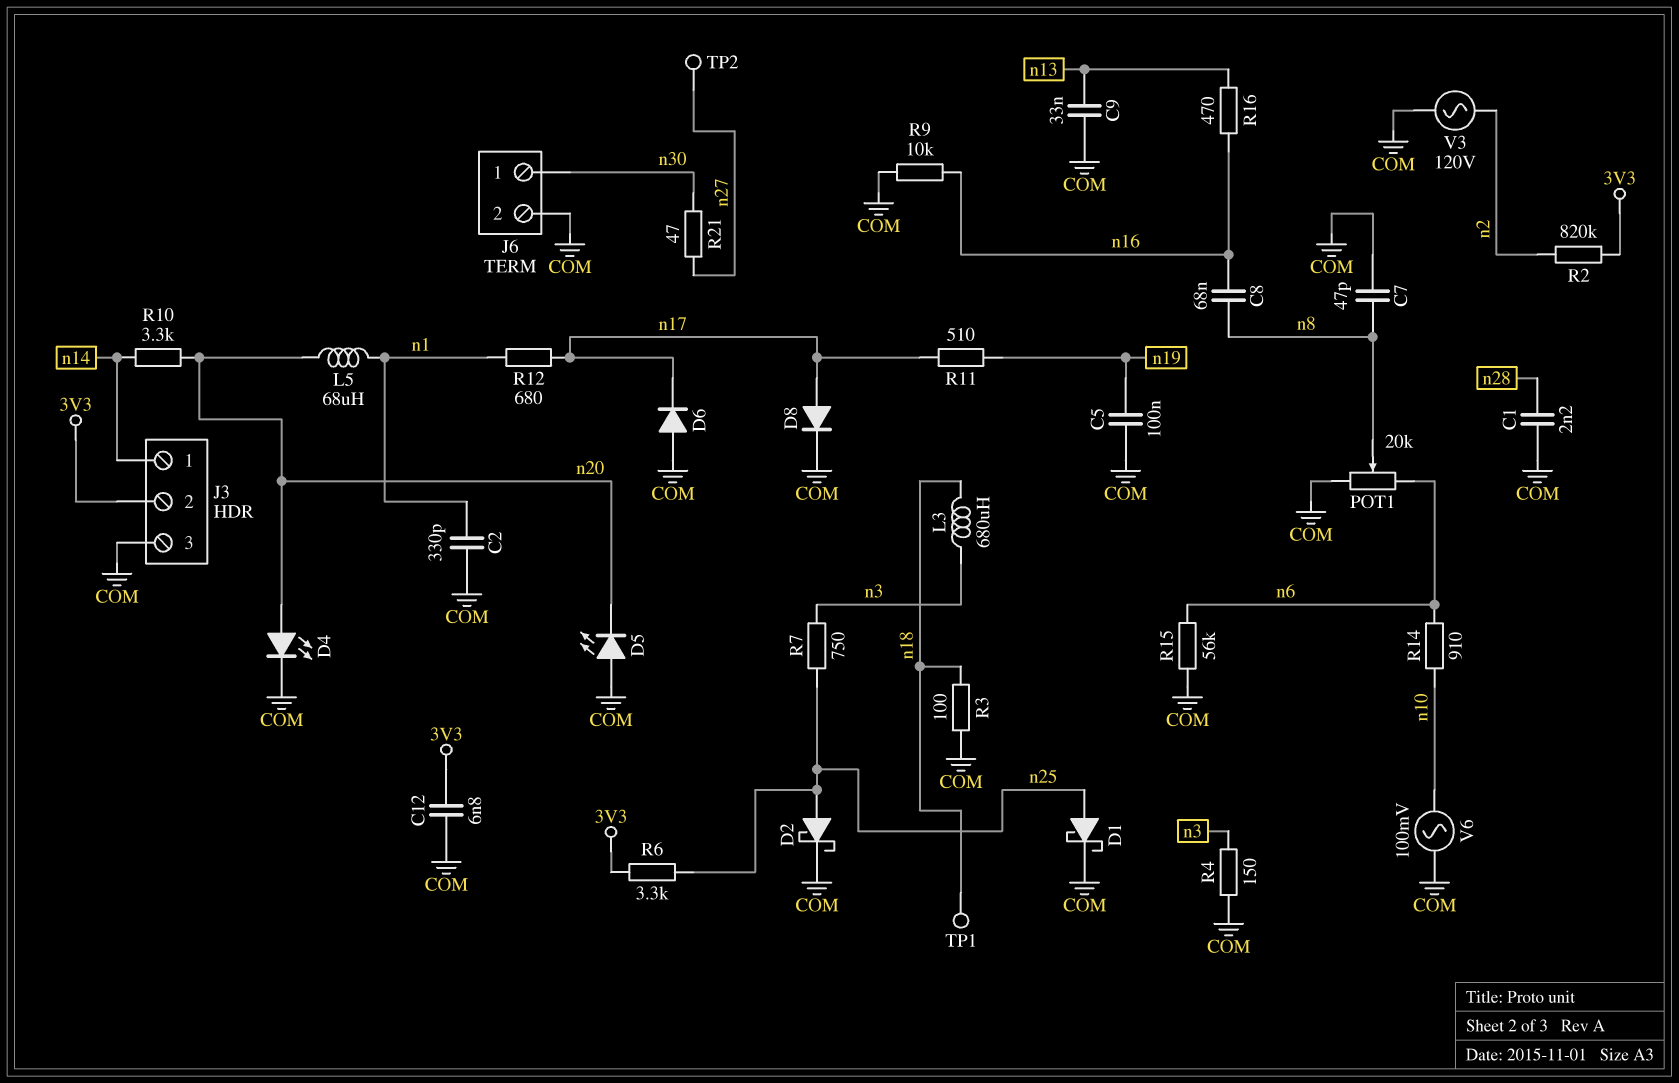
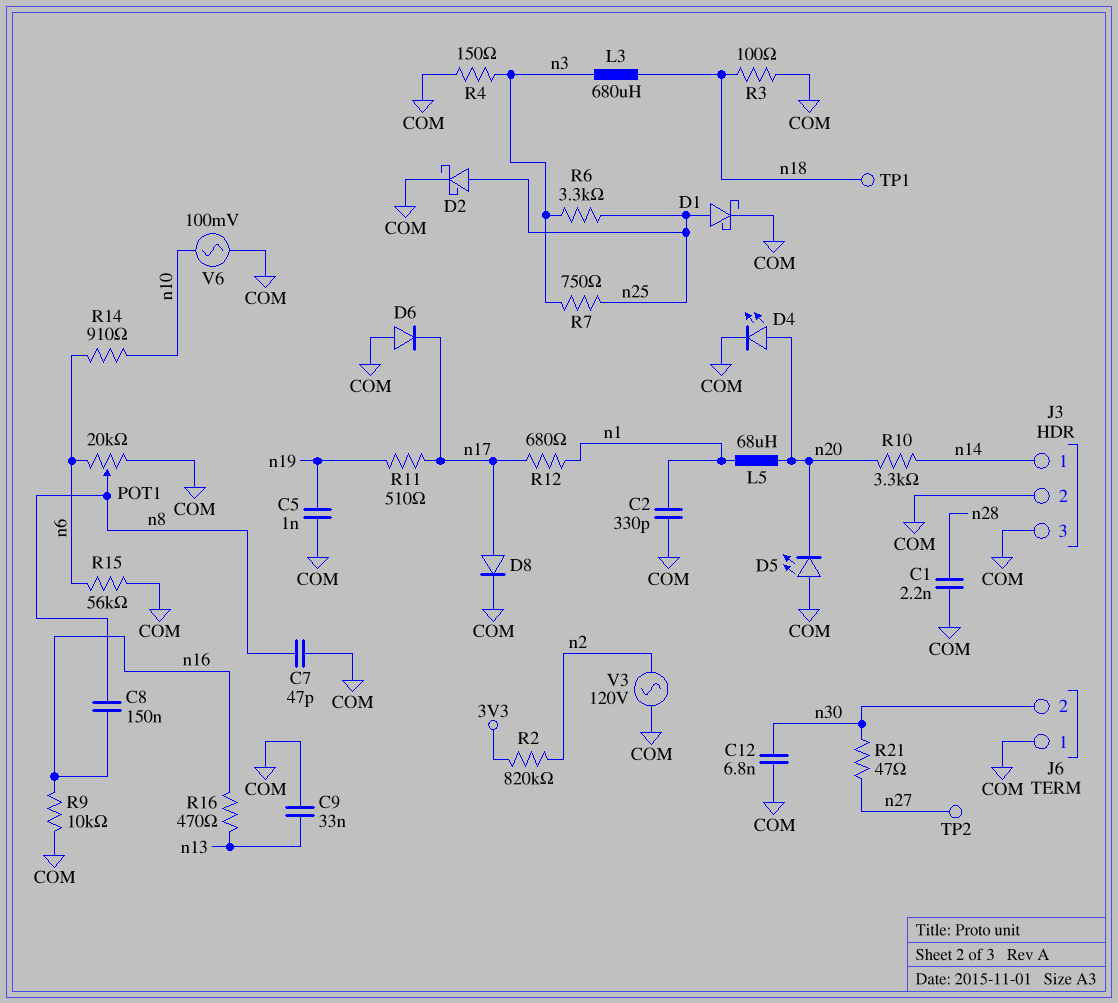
C5: 100nF (COM, n19) -> 1nF (COM, n19)
C8: 68nF (n8, n16) -> 150nF (n8, n16)
C12: 6.8nF (3V3, COM) -> 6.8nF (COM, n30)
J3 pin 2: 3V3 -> COM
J6 pin 1: n30 -> COM
J6 pin 2: COM -> n30
R6: 3.3k (3V3, n25) -> 3.3k (n3, n25)

